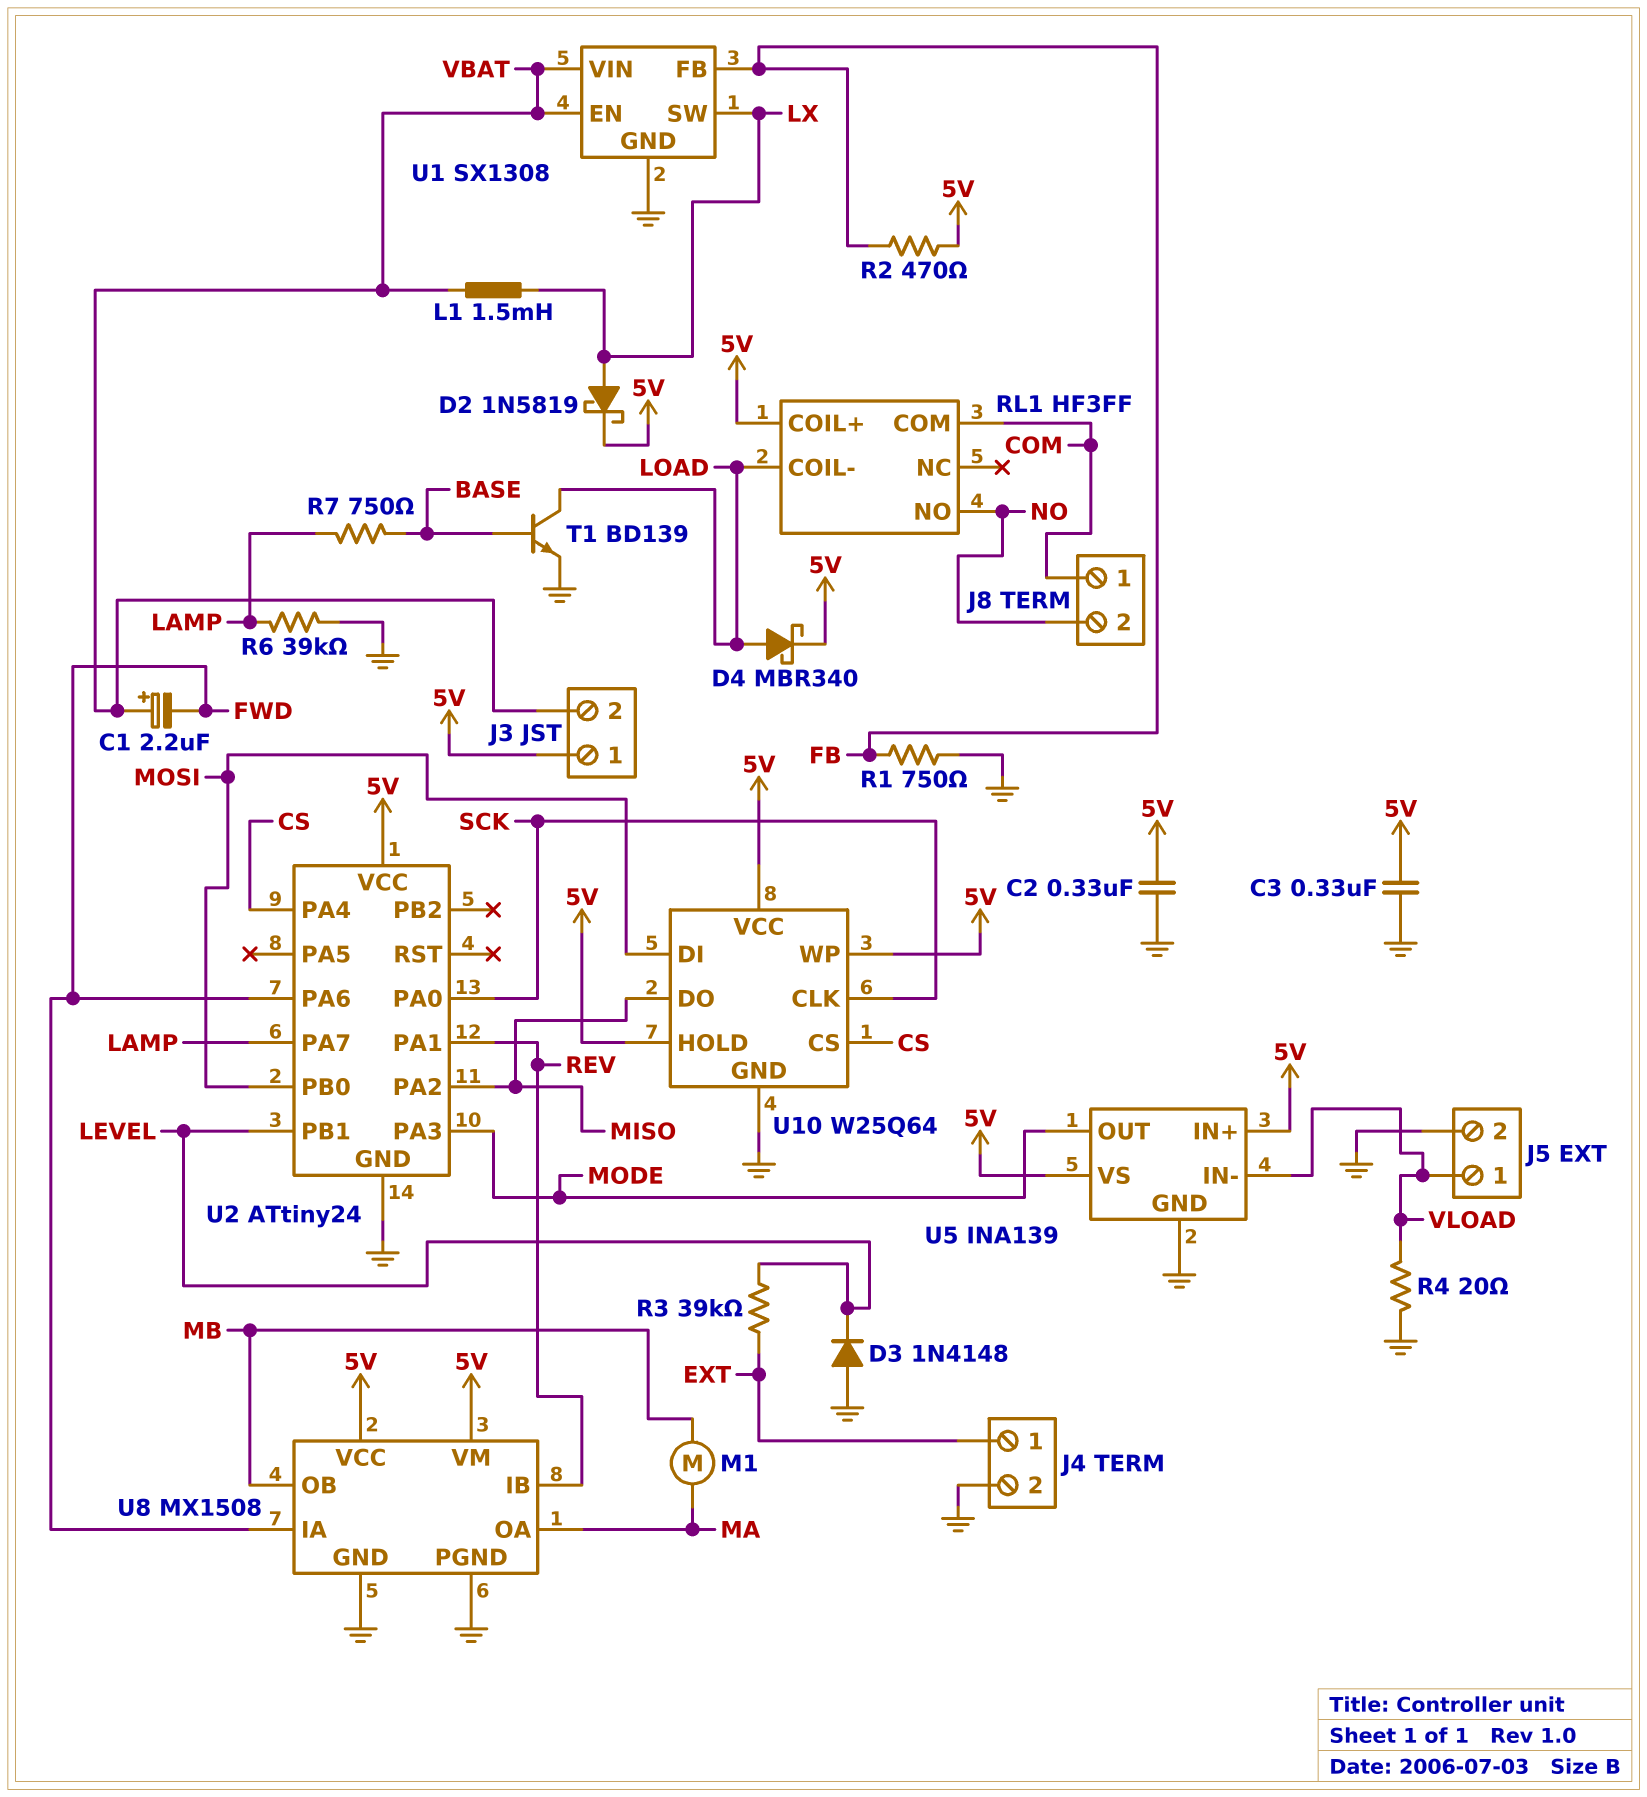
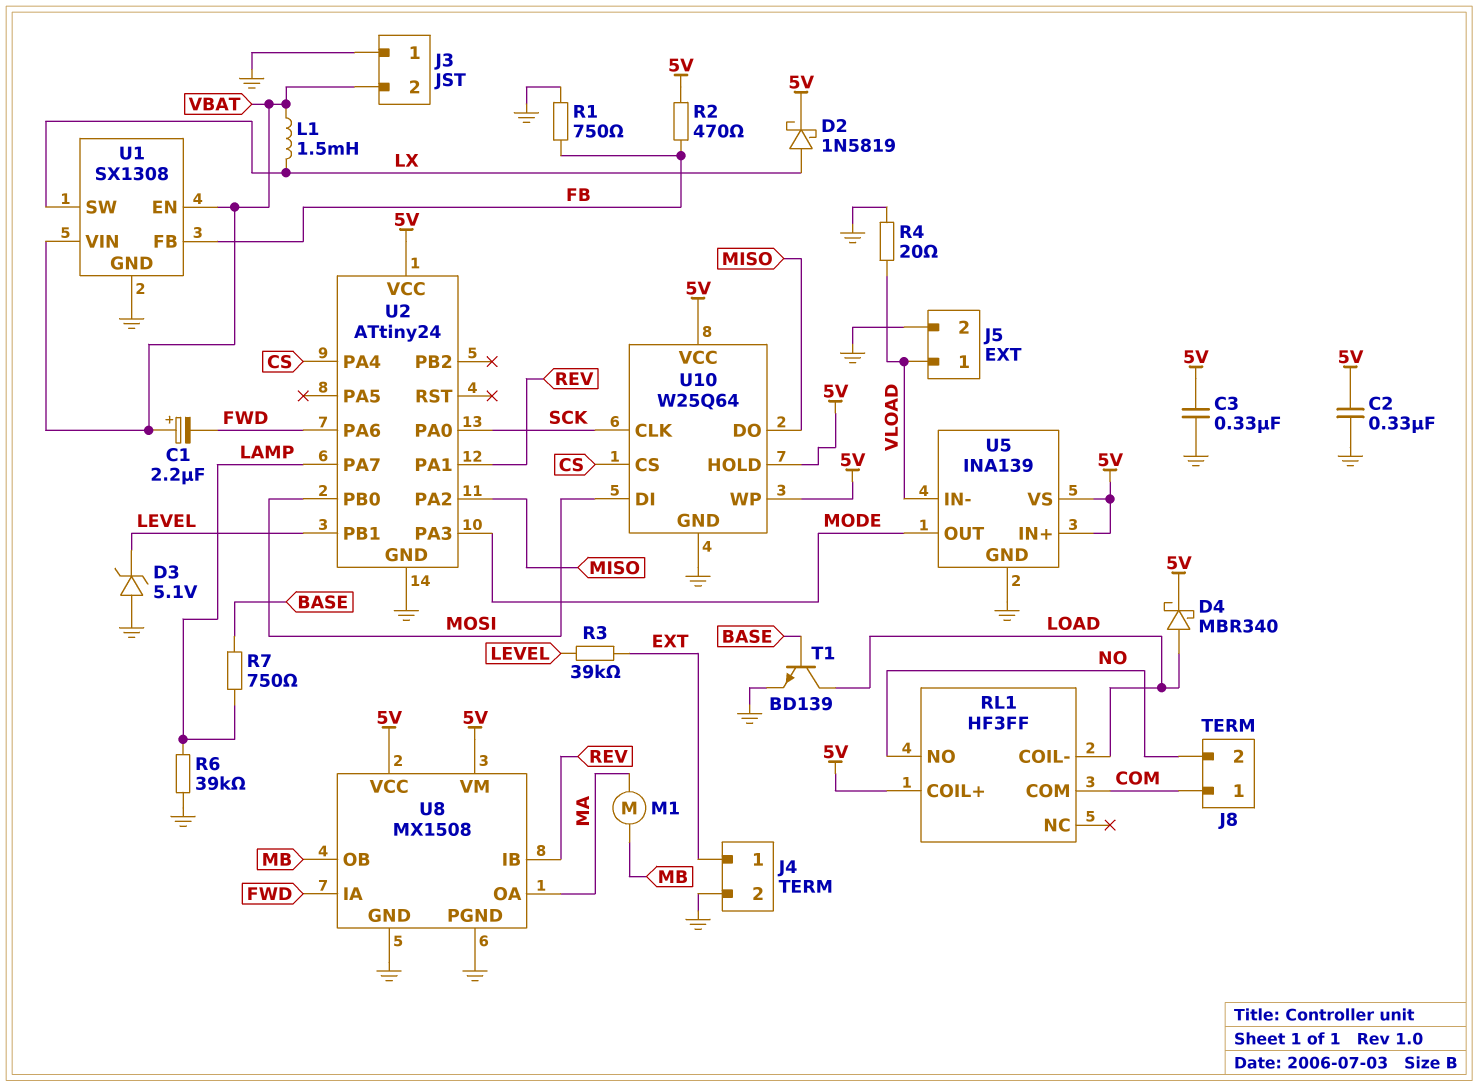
D3: diode 1N4148 (A GND, K LEVEL) -> zener 5.1V (A GND, K LEVEL)
J3 pin 1: 5V -> GND

